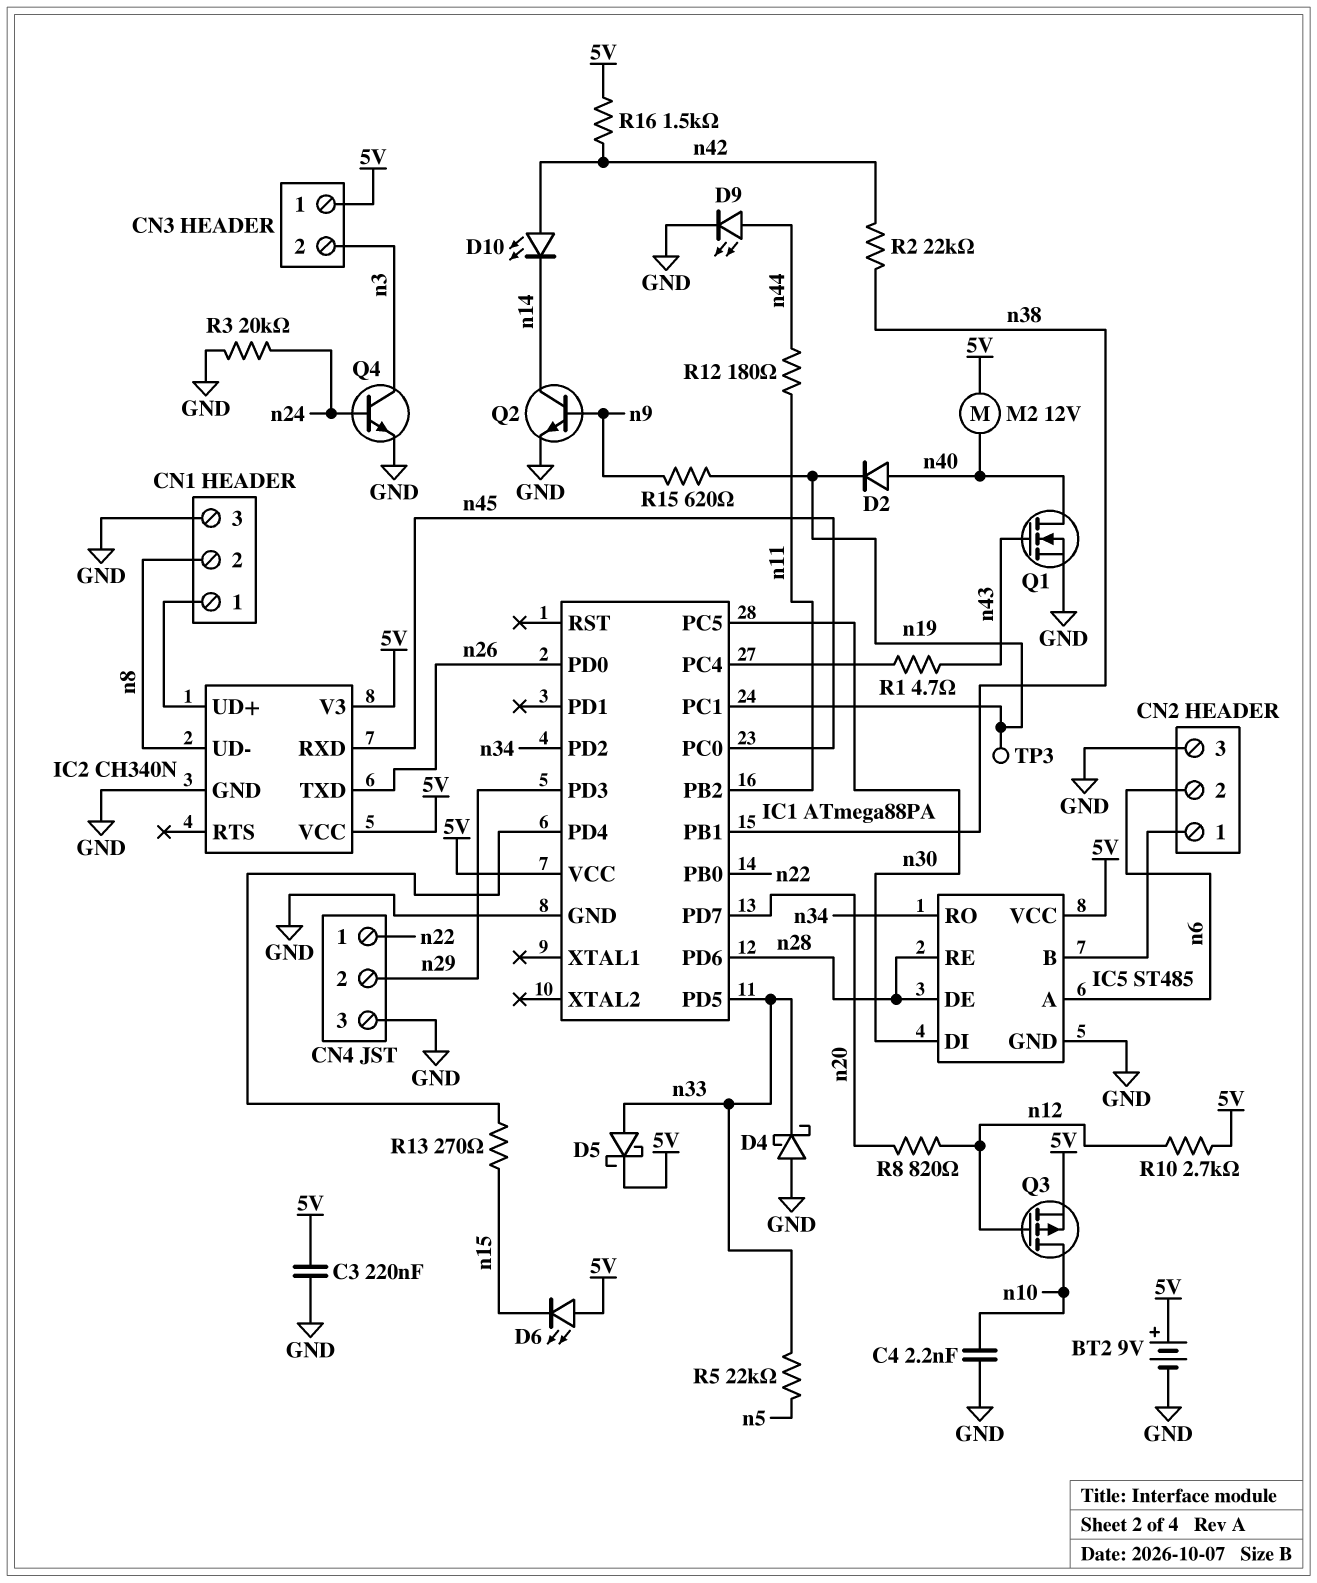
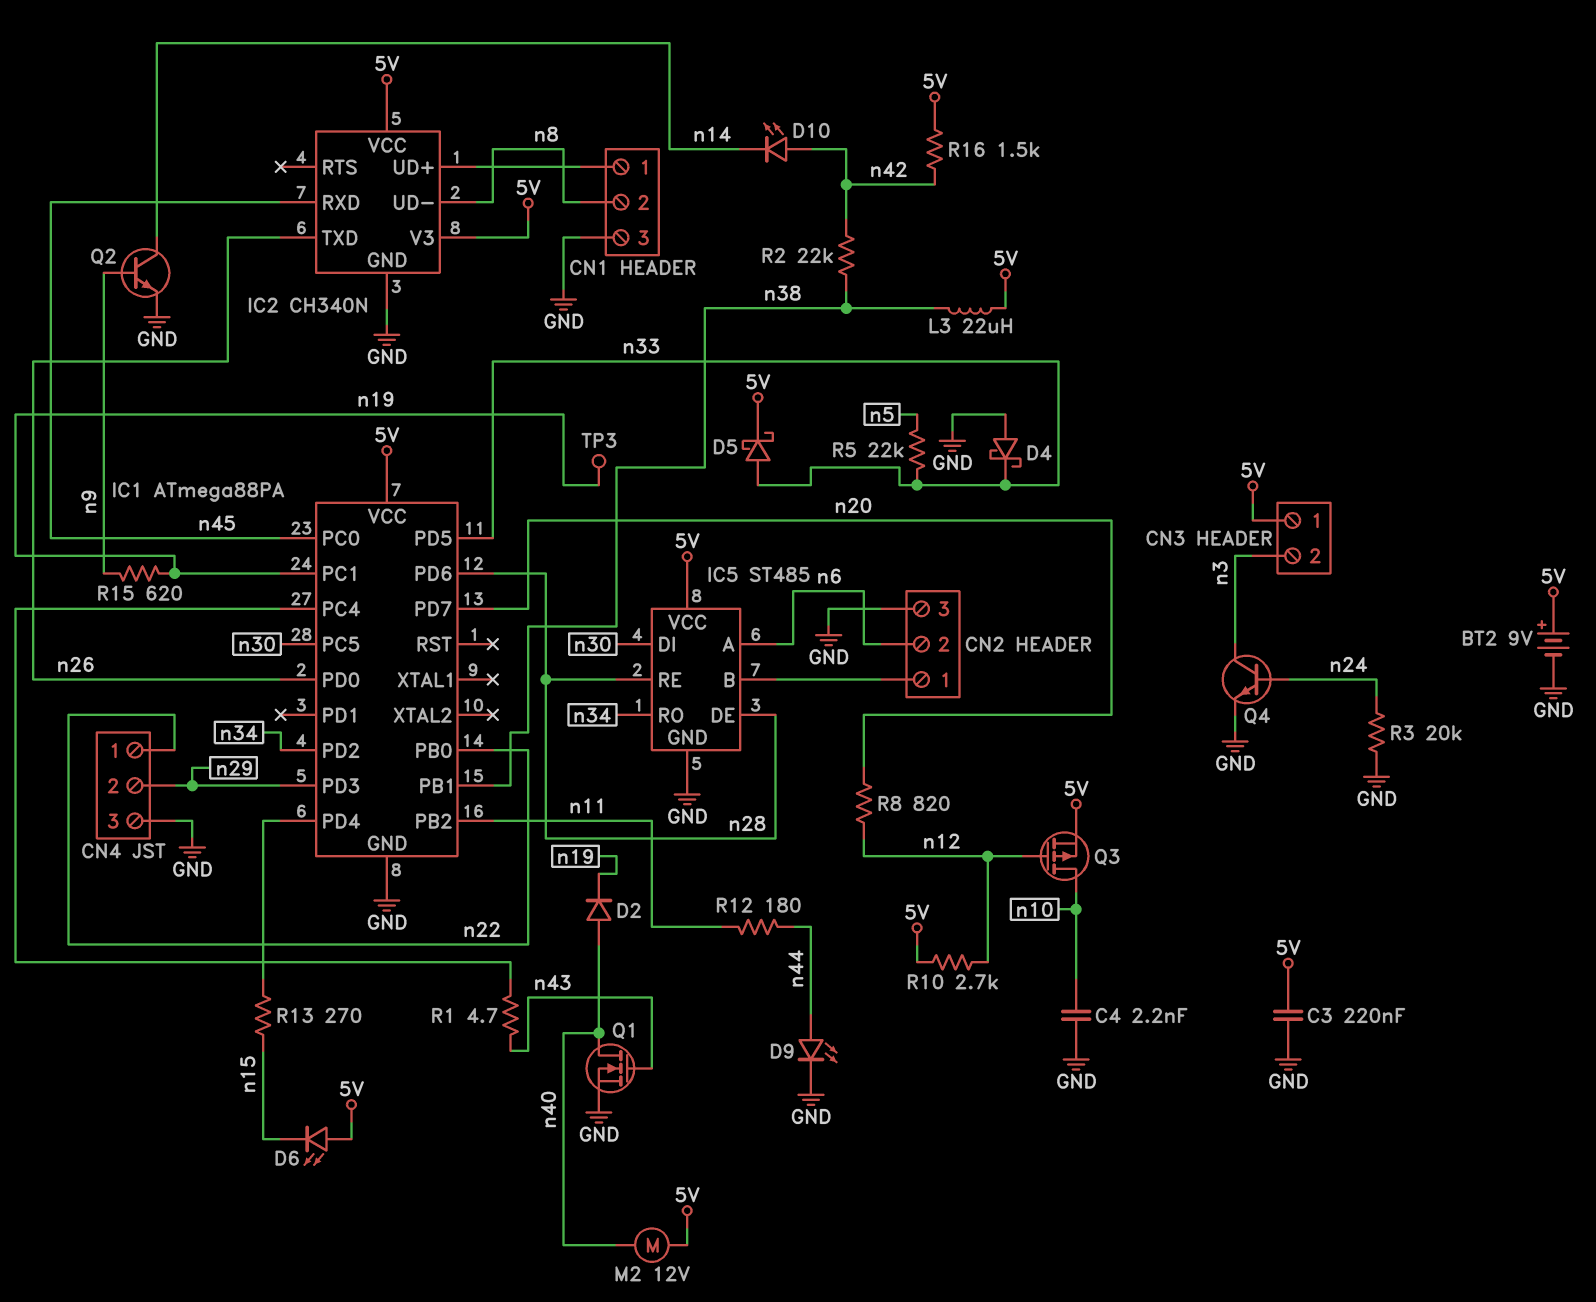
L3: none -> 22uH (5V, n38)

